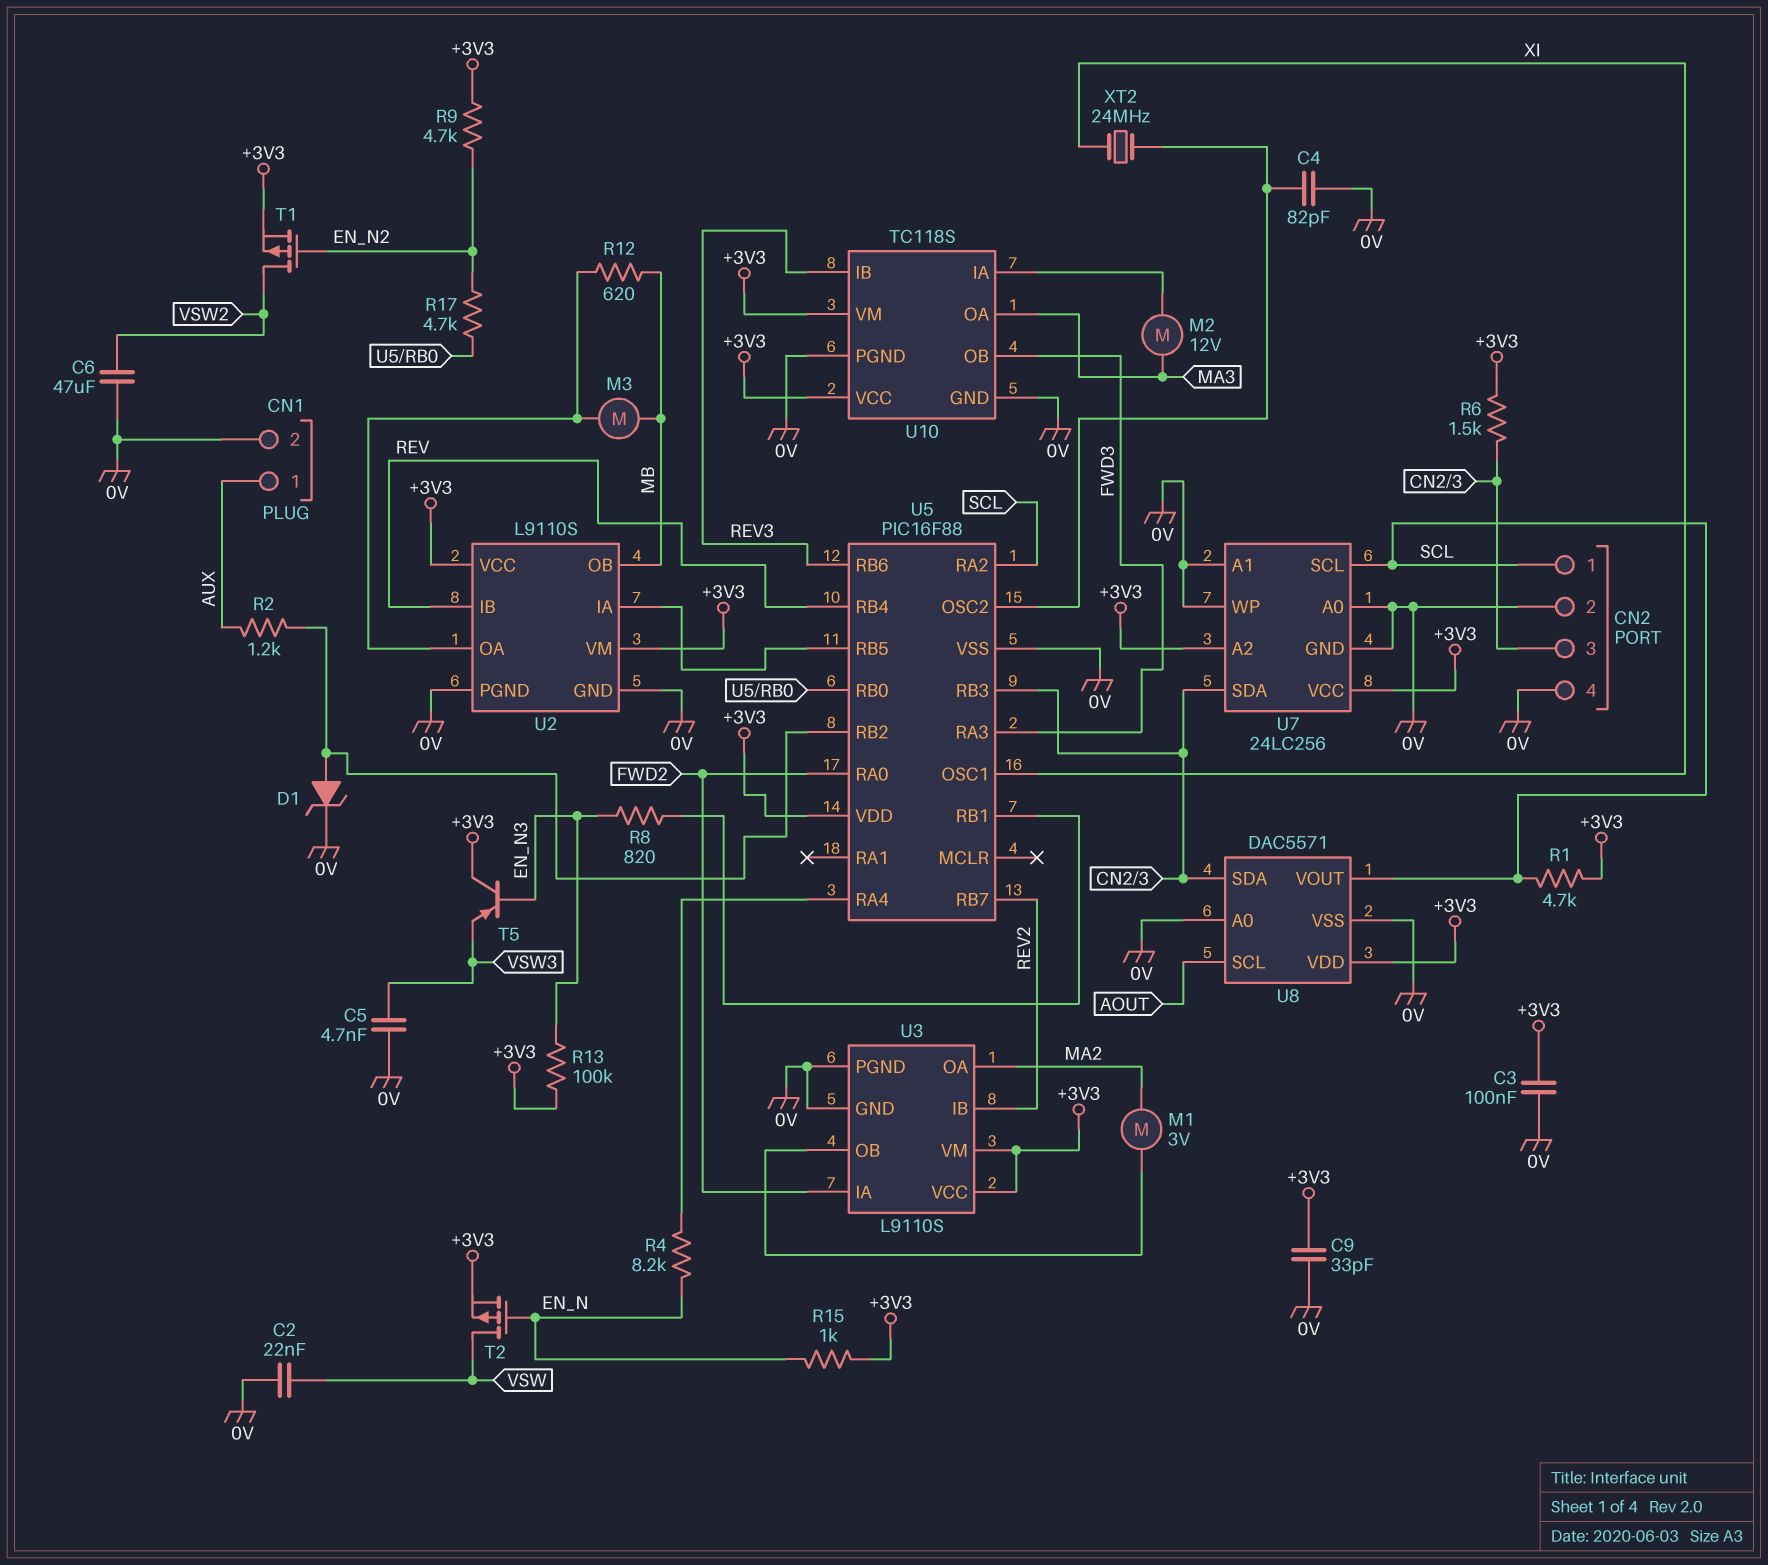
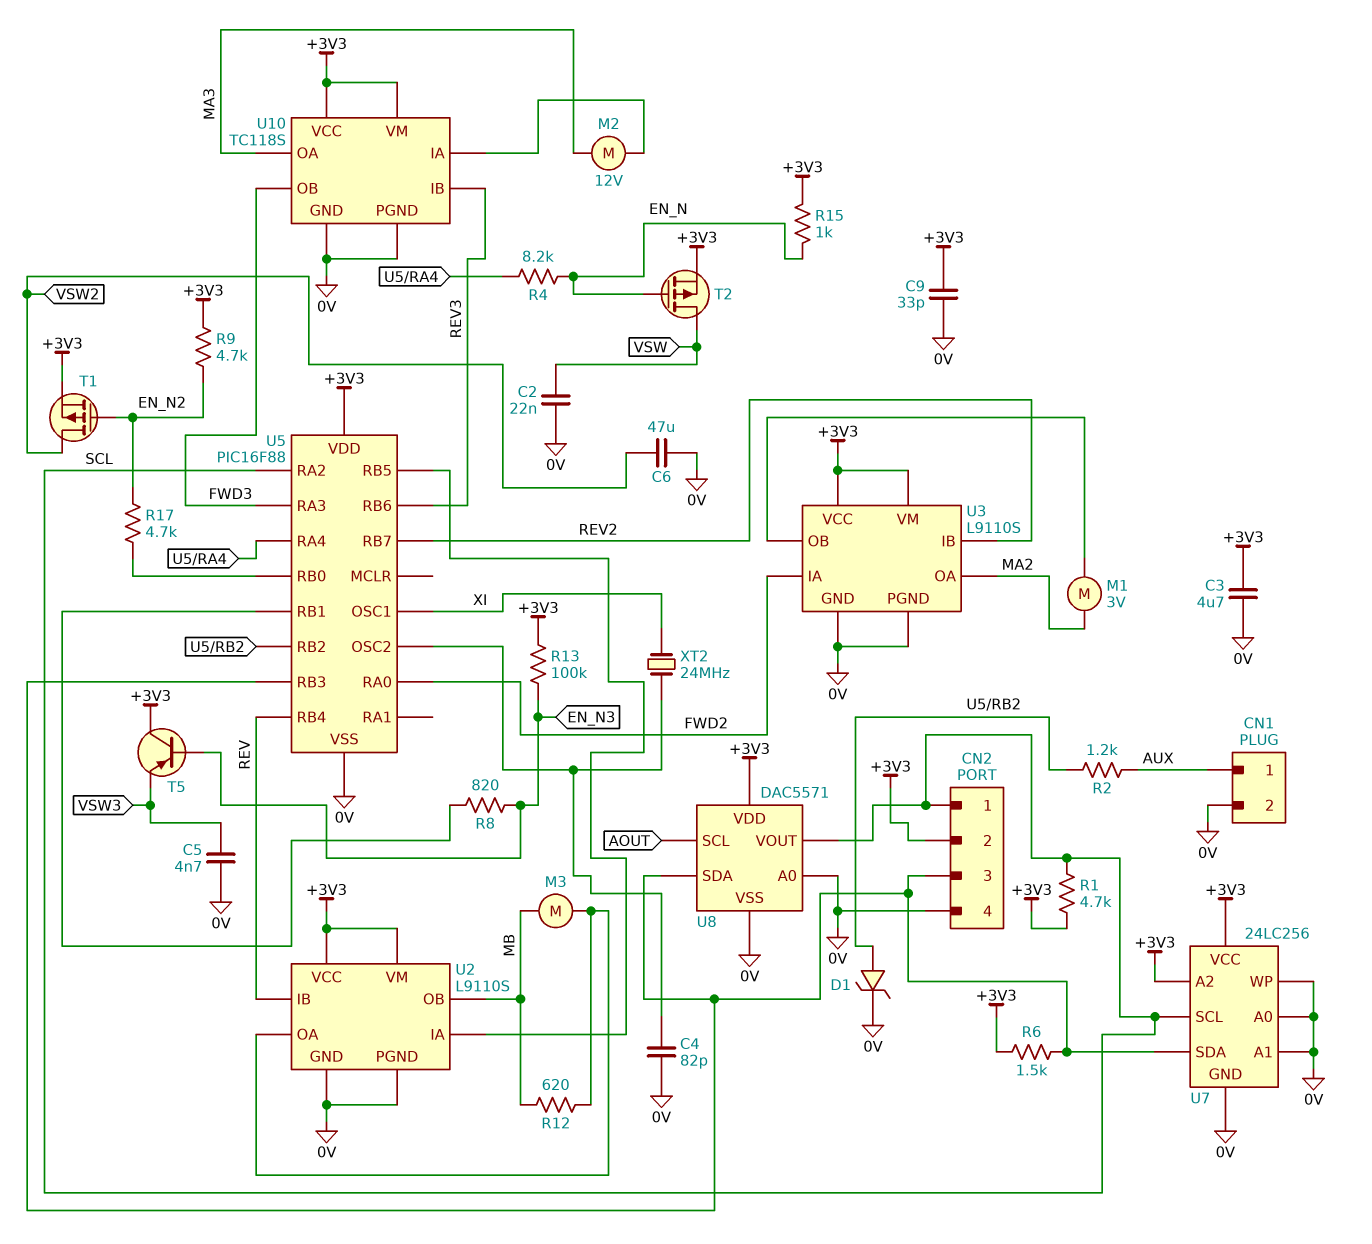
C3: 100nF (+3V3, 0V) -> 4.7uF (+3V3, 0V)
CN2 pin 2: 0V -> +3V3

